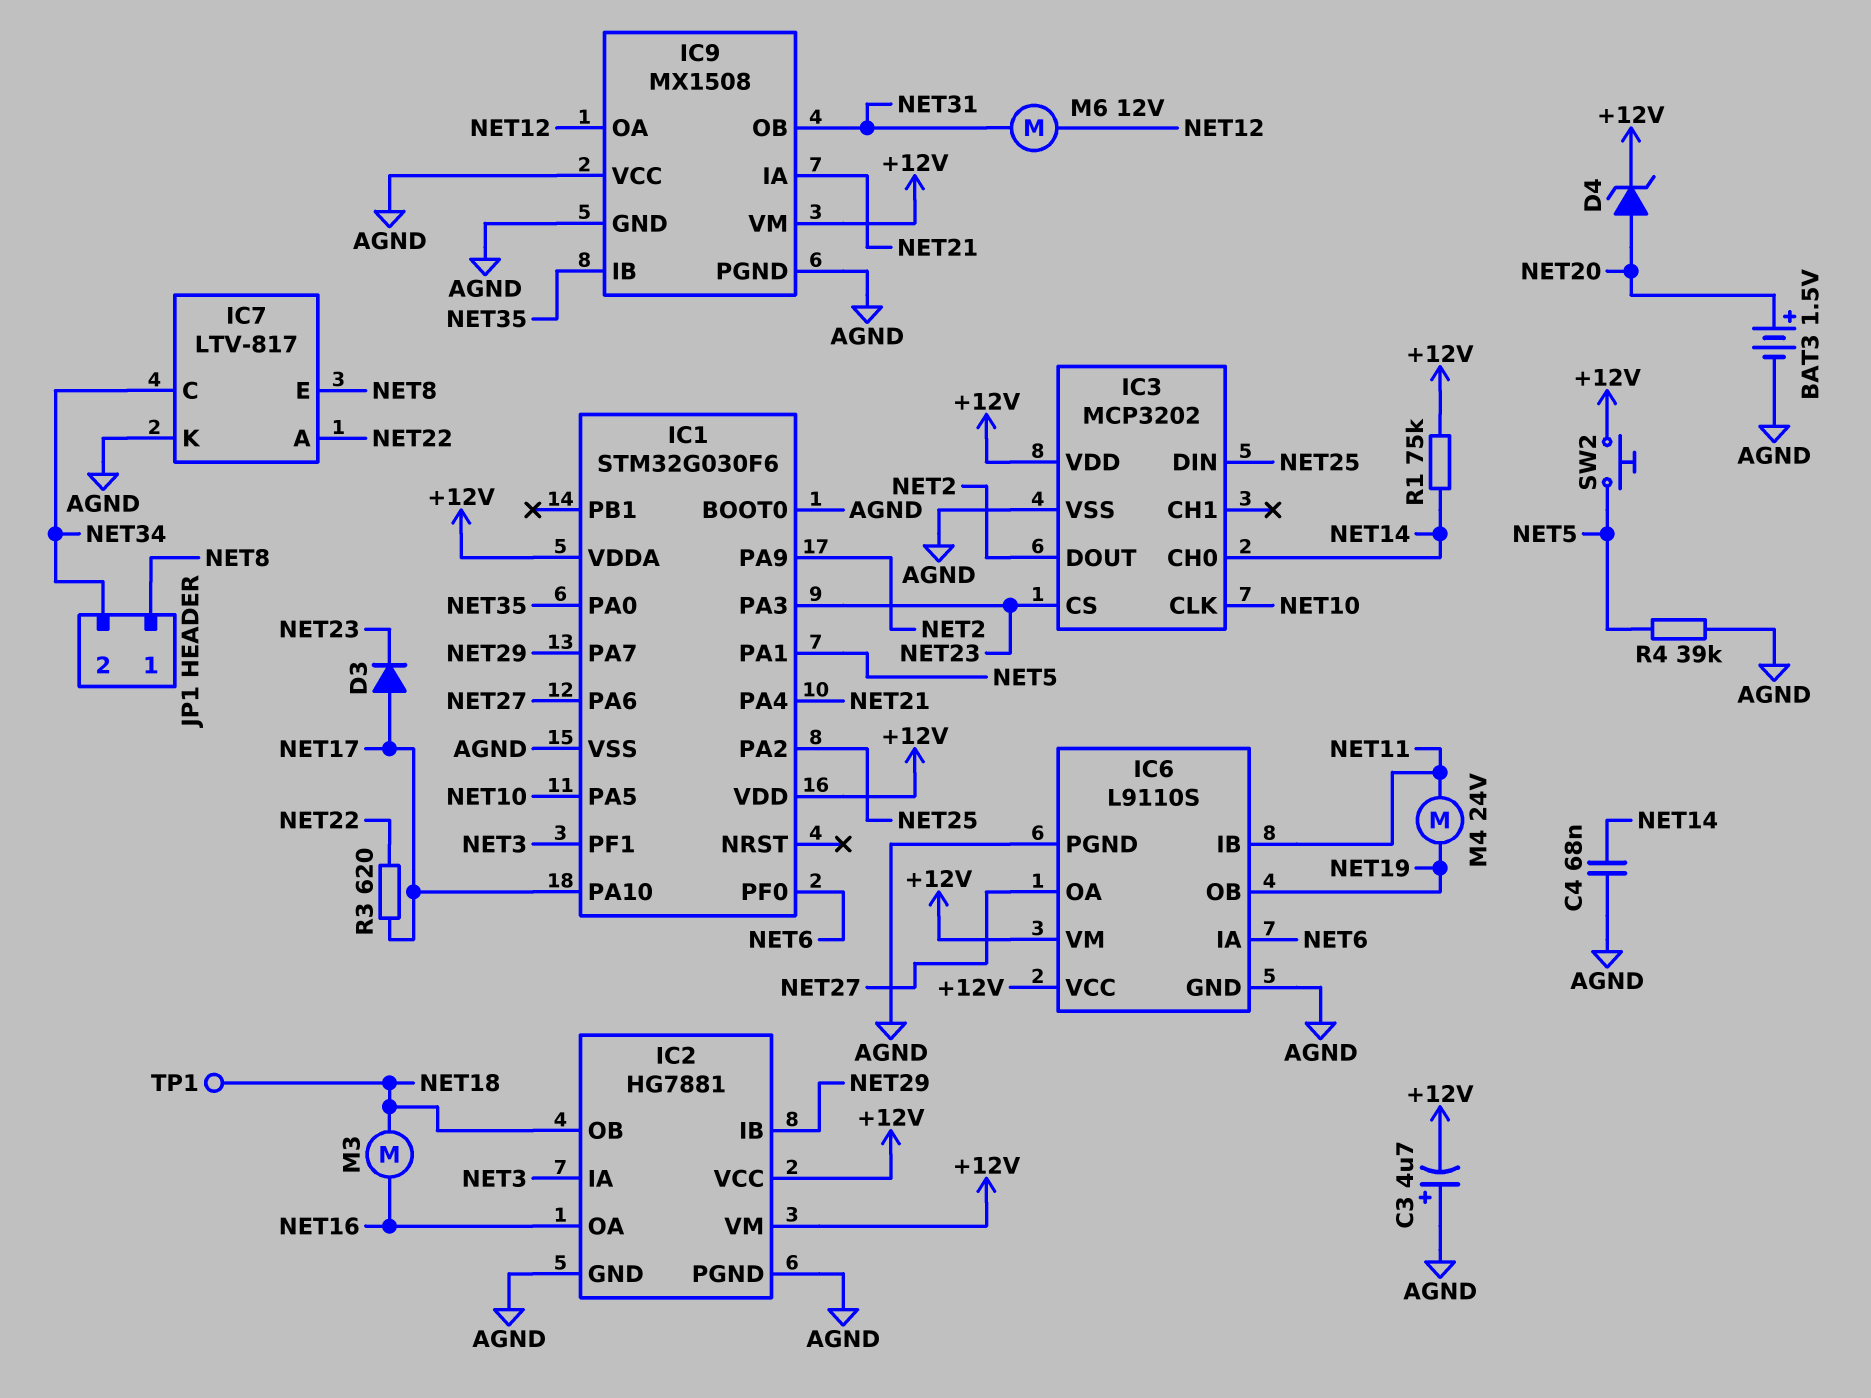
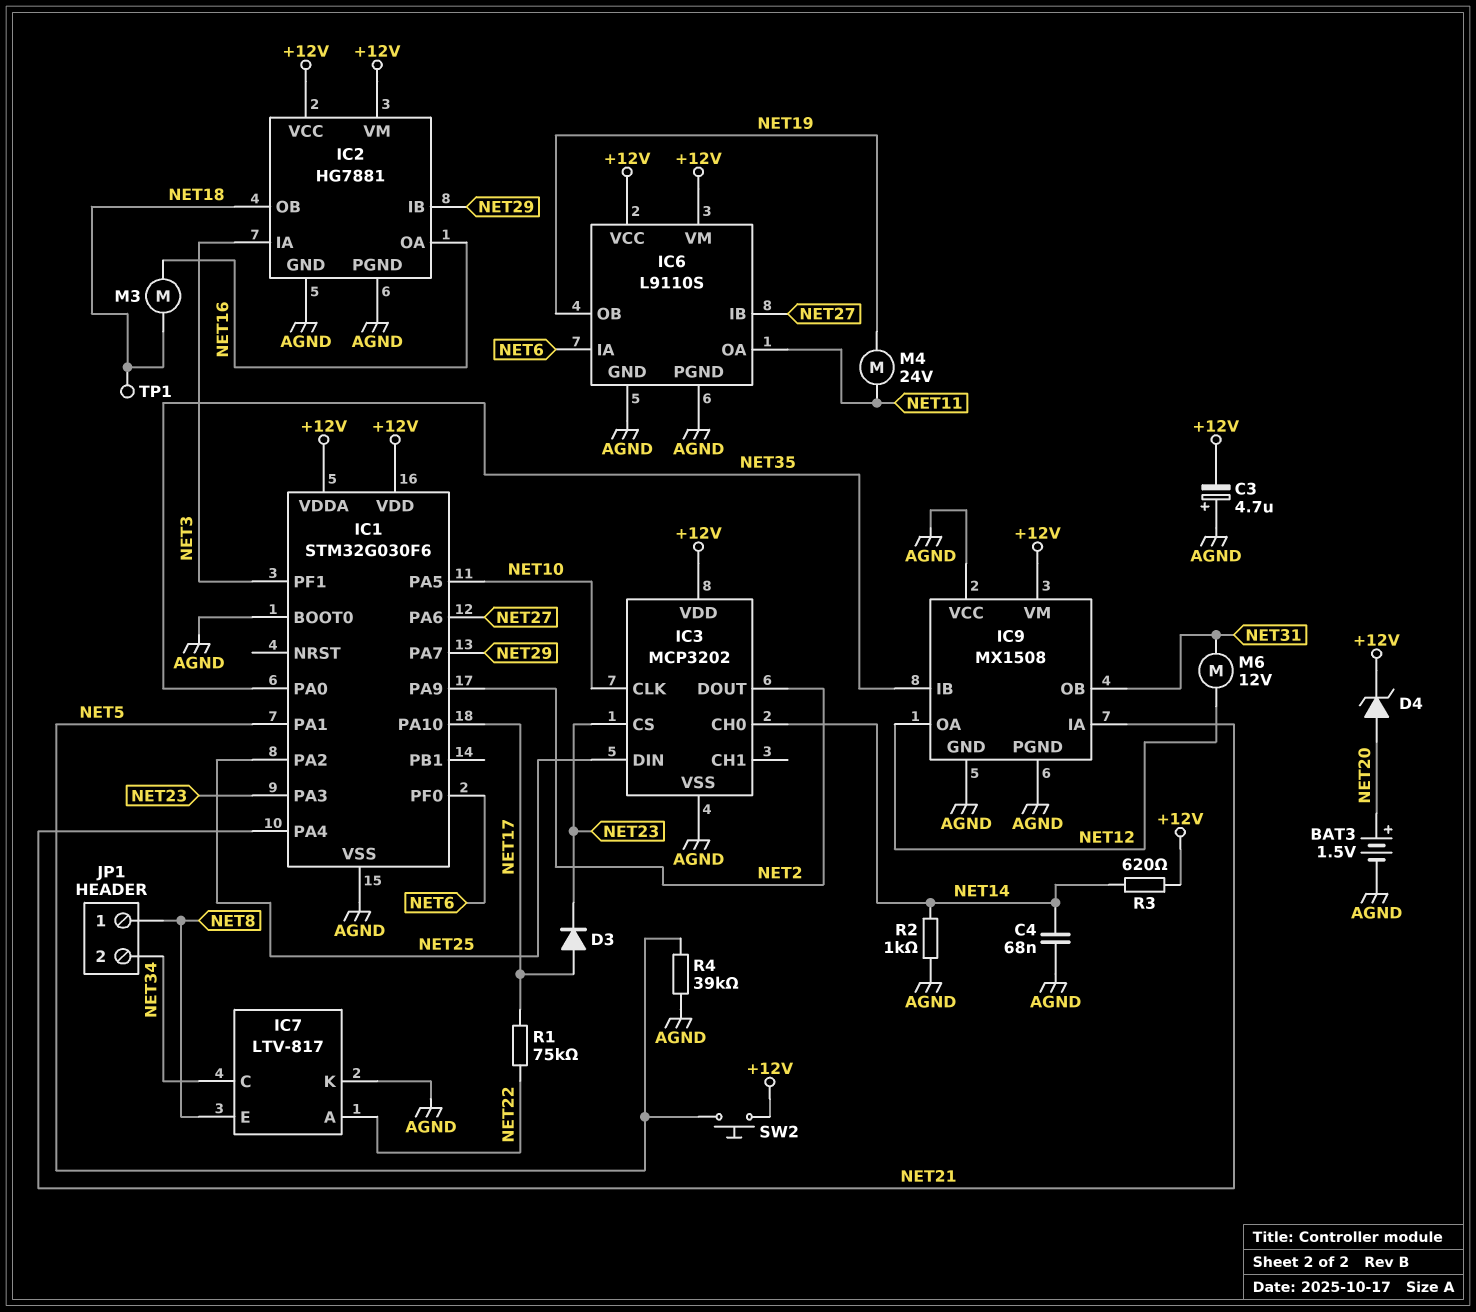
IC6 pin IB: NET11 -> NET27
IC6 pin OA: NET27 -> NET11
R1: 75k (+12V, NET14) -> 75k (NET17, NET22)
R2: none -> 1k (AGND, NET14)
R3: 620 (NET17, NET22) -> 620 (+12V, NET14)

